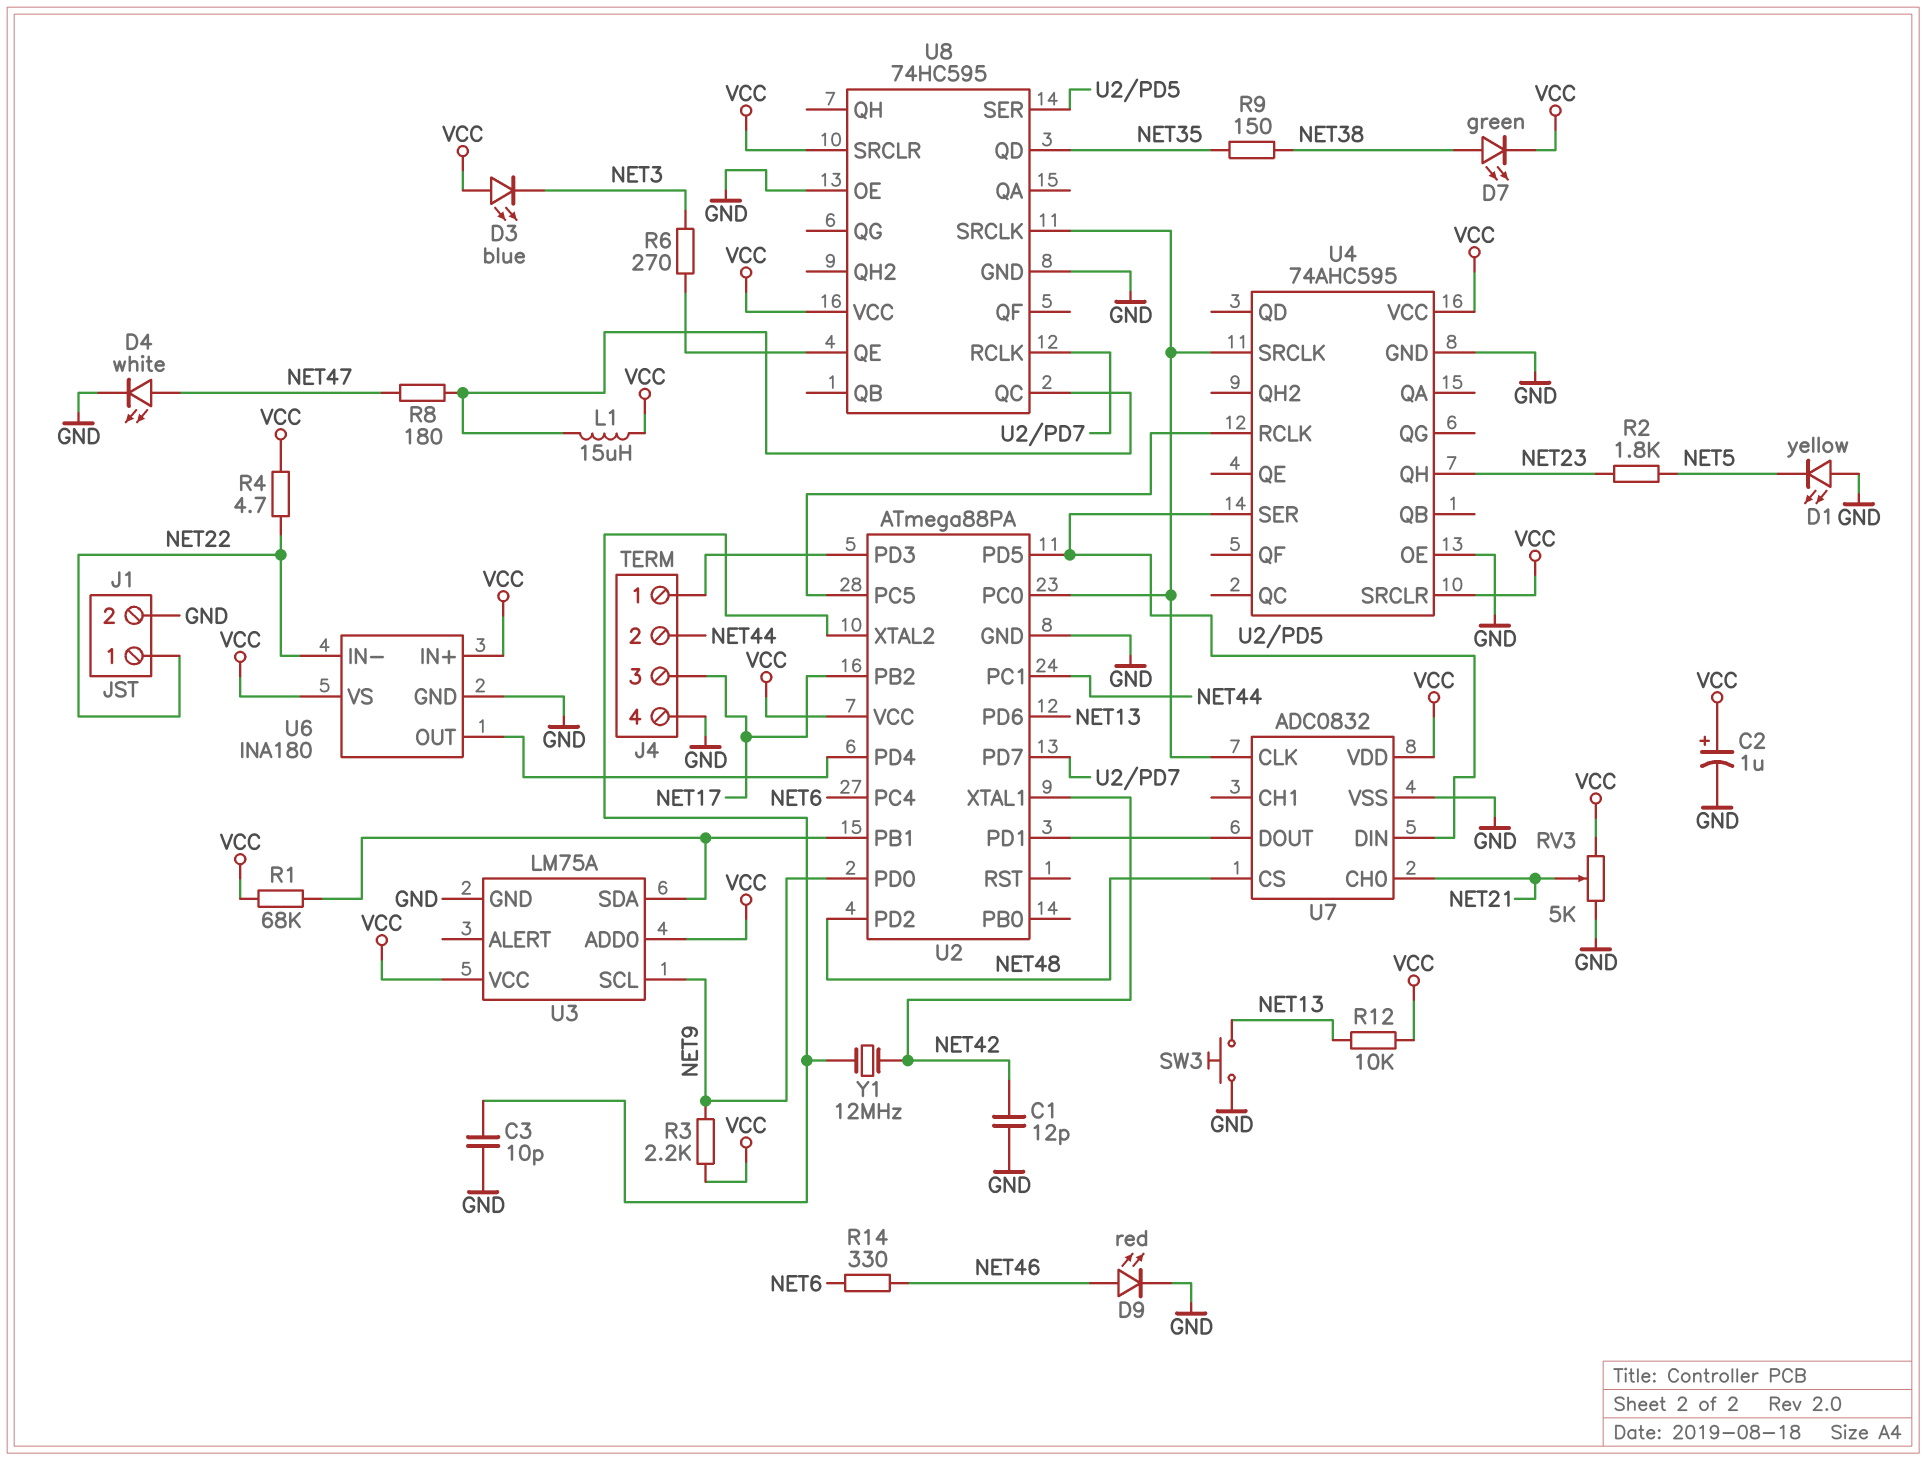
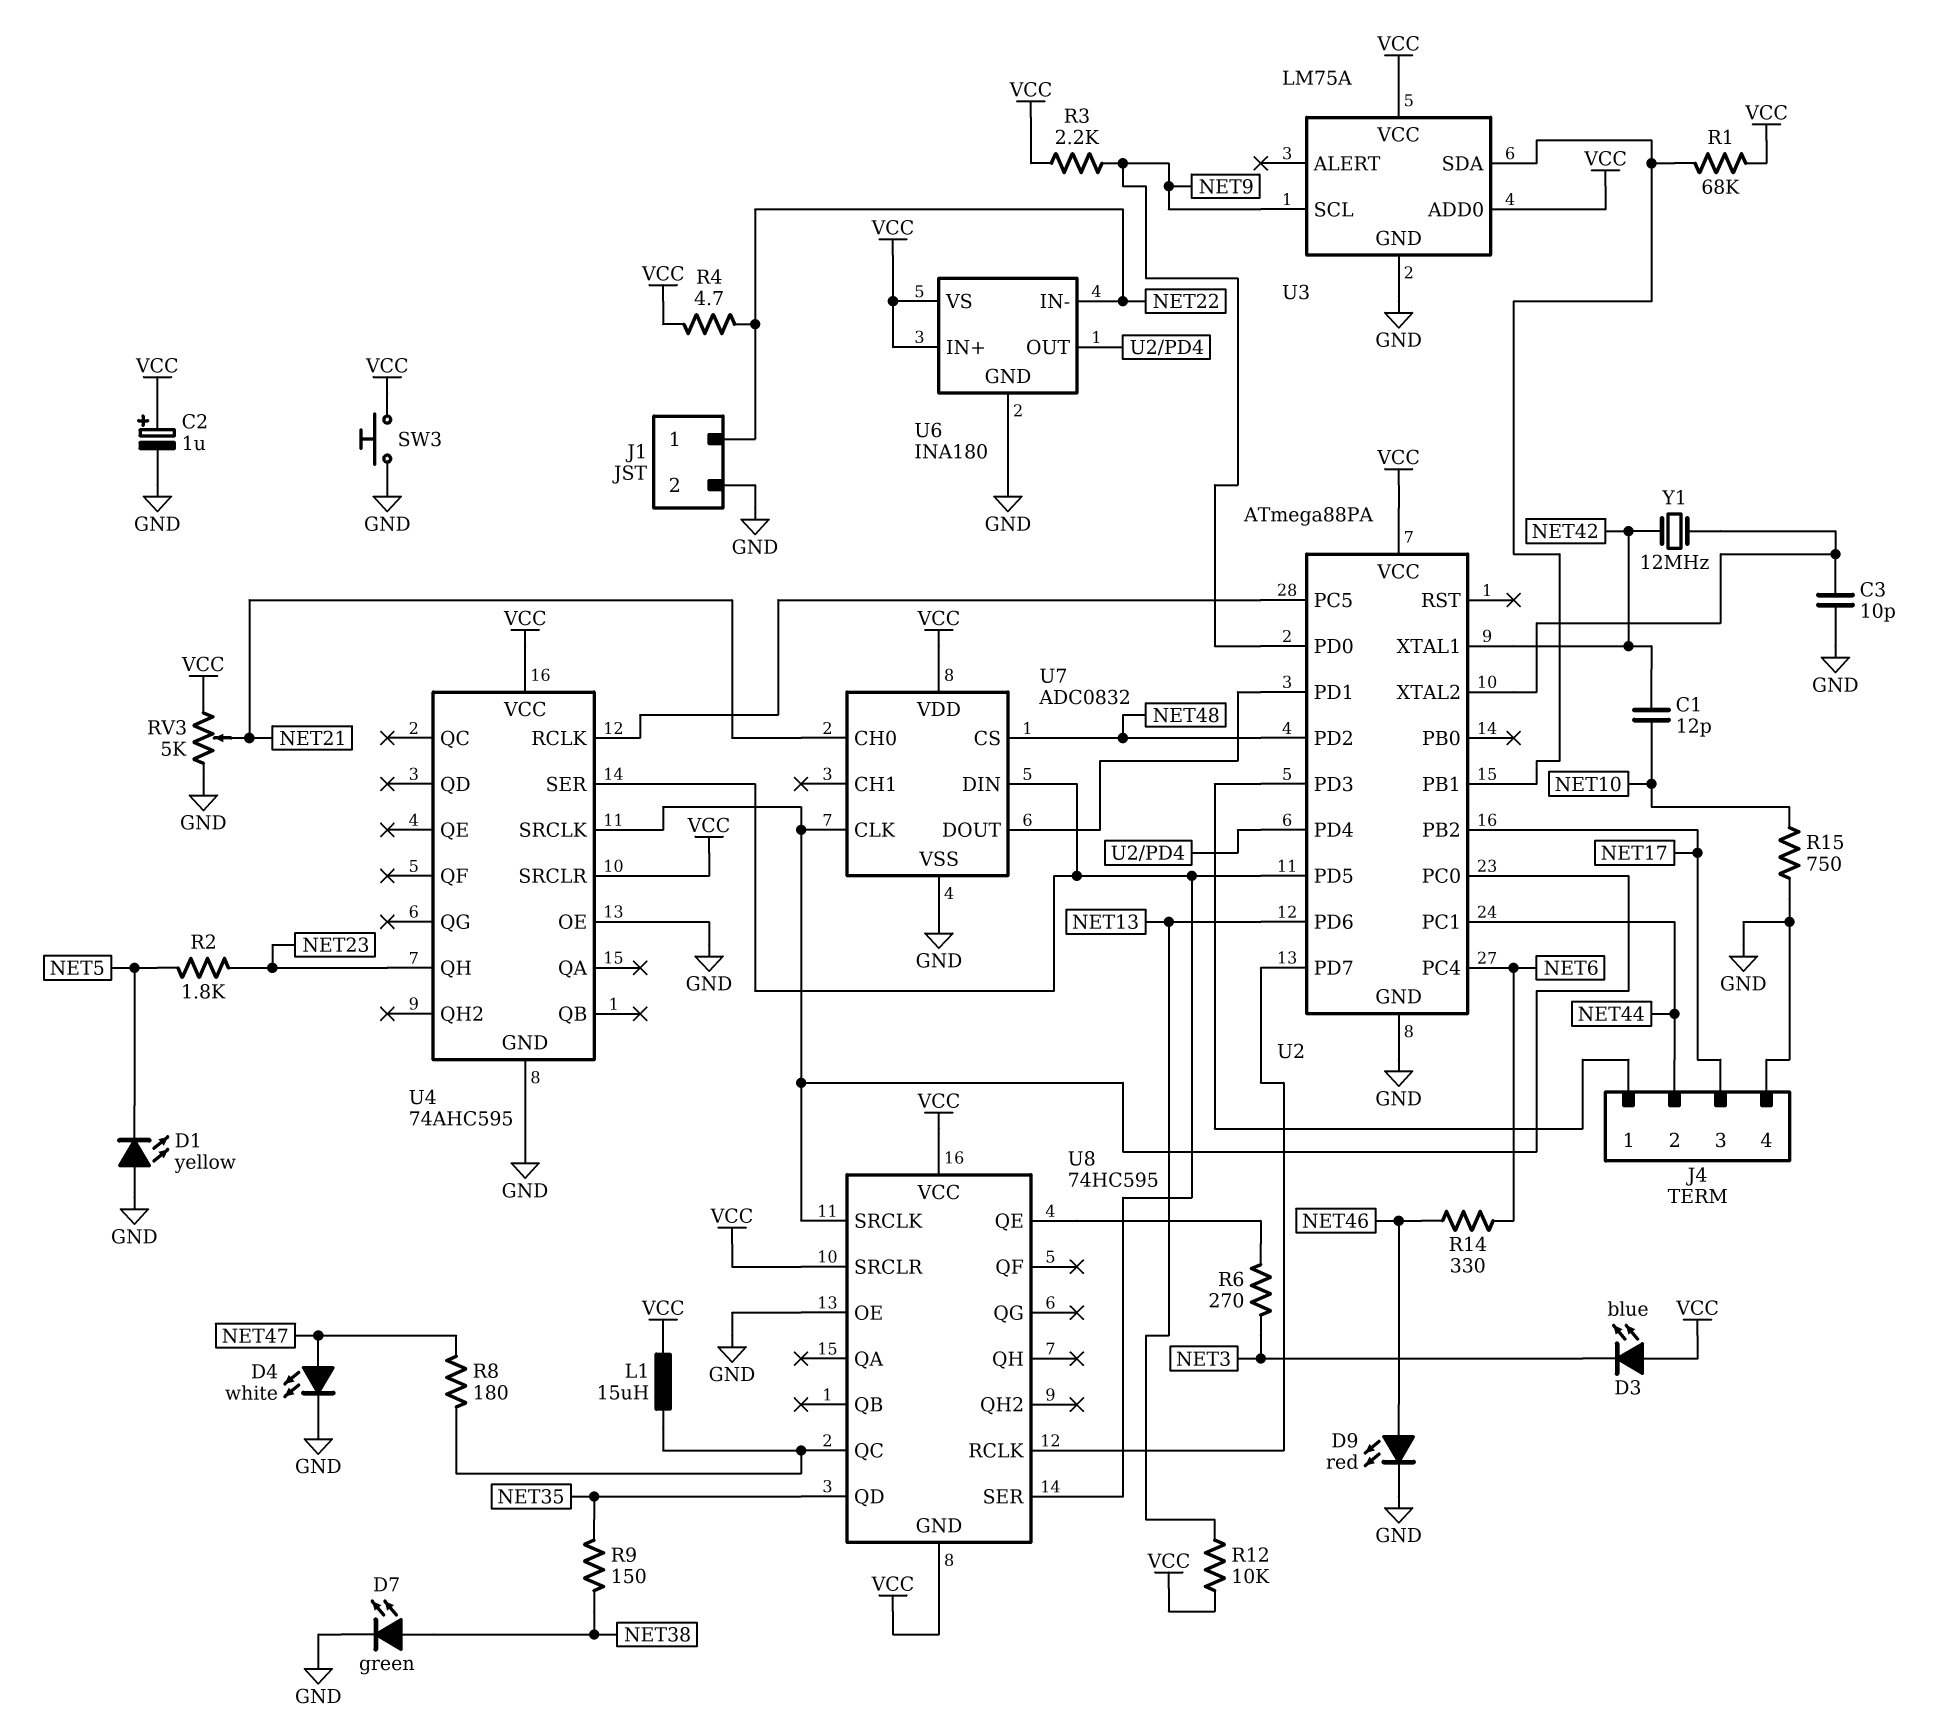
C1: 12pF (GND, NET42) -> 12pF (NET10, NET42)
D7: LED green (A NET38, K VCC) -> LED green (A NET38, K GND)
R15: none -> 750 (GND, NET10)
SW3: button (GND, NET13) -> button (GND, VCC)
U8 pin GND: GND -> VCC

